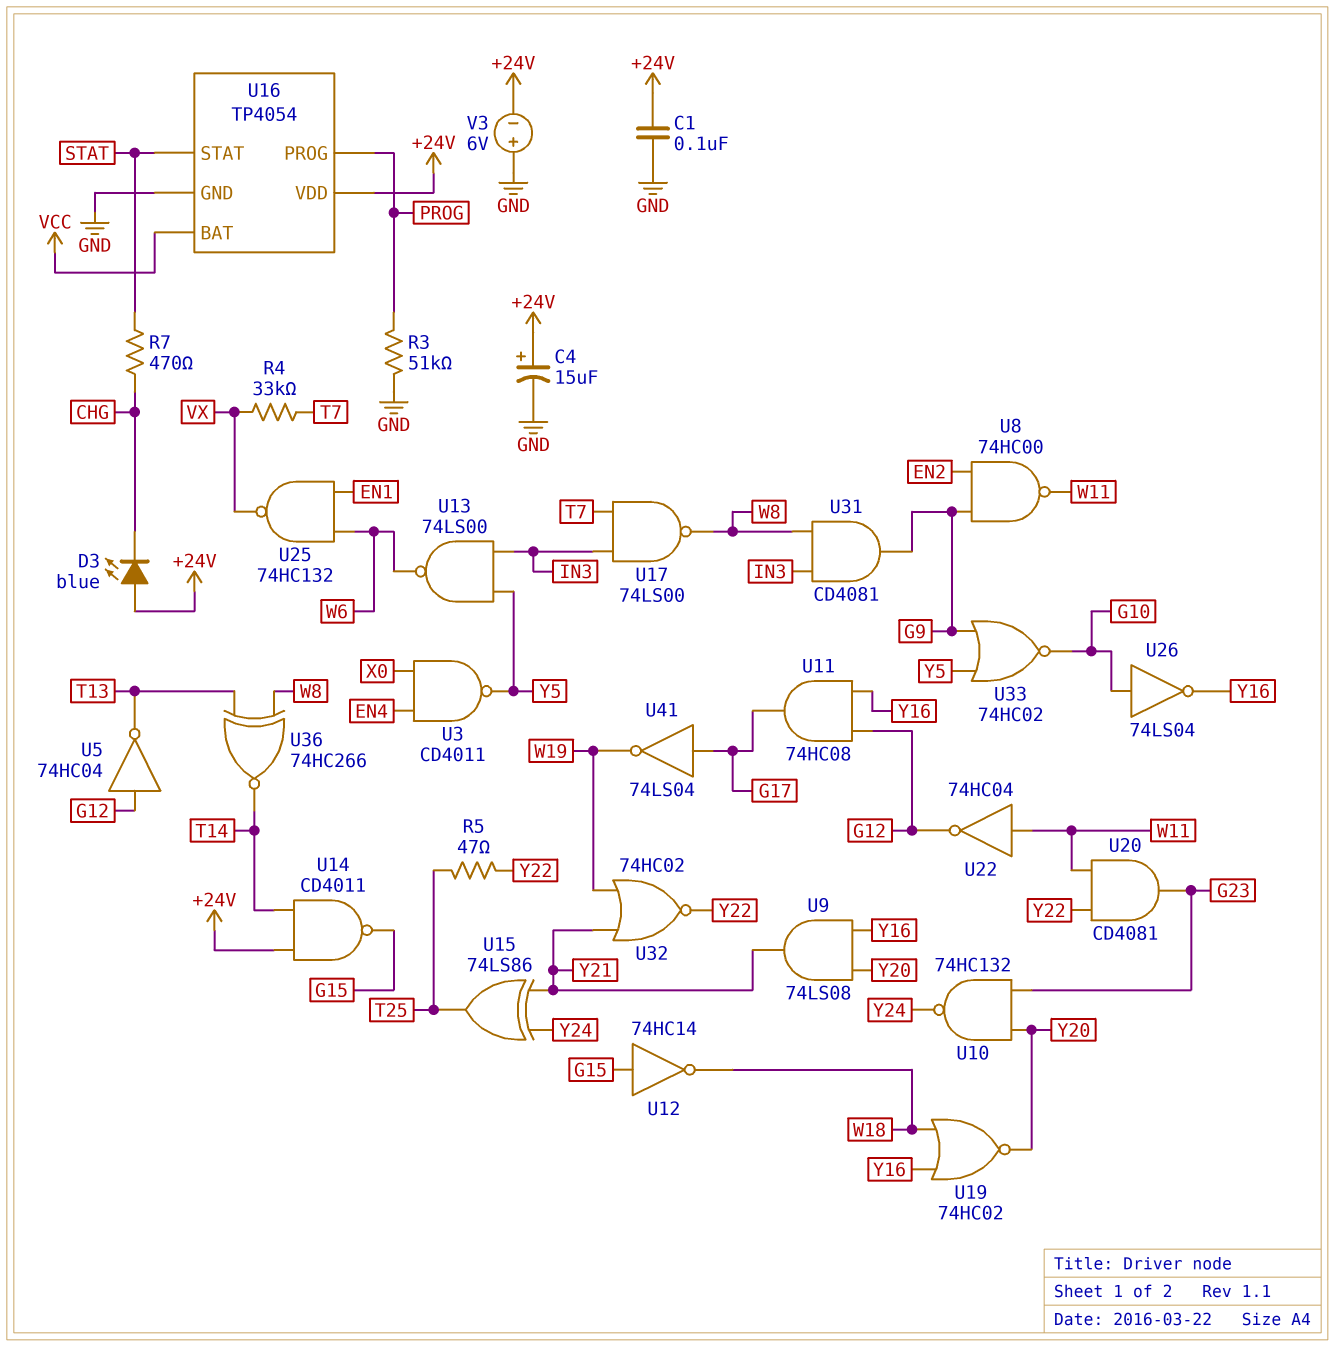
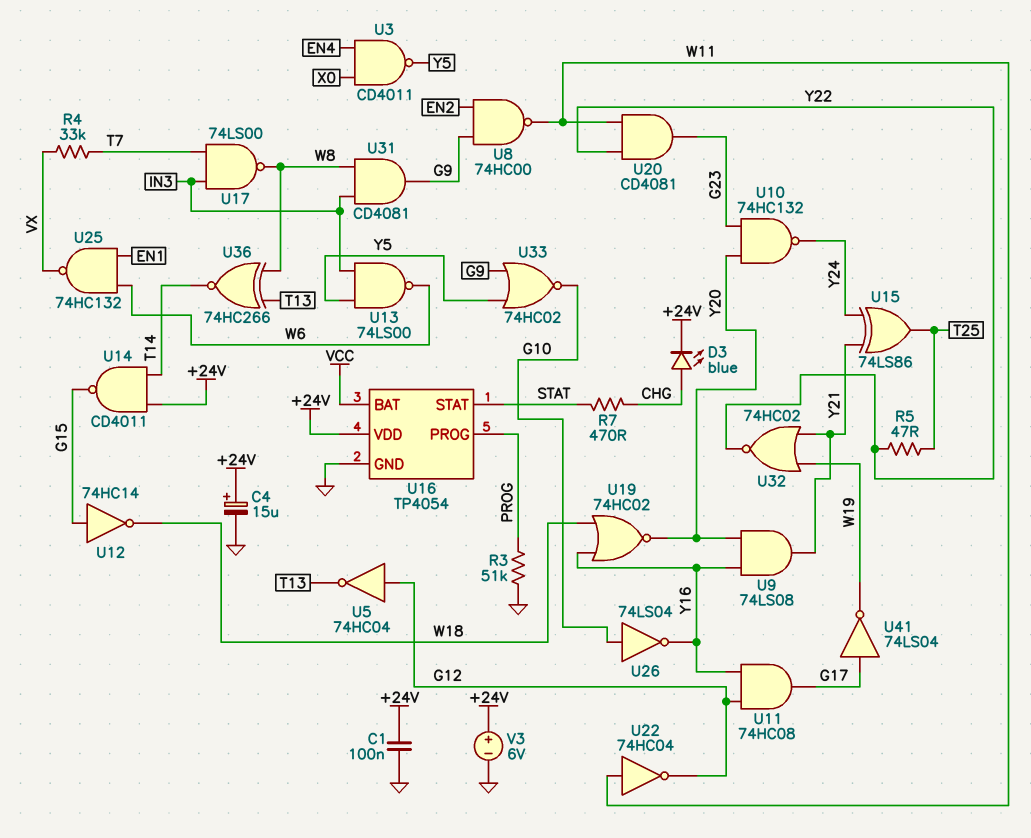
D3: LED blue (A +24V, K CHG) -> LED blue (A CHG, K +24V)
V3: 6V (plus GND, minus +24V) -> 6V (plus +24V, minus GND)

